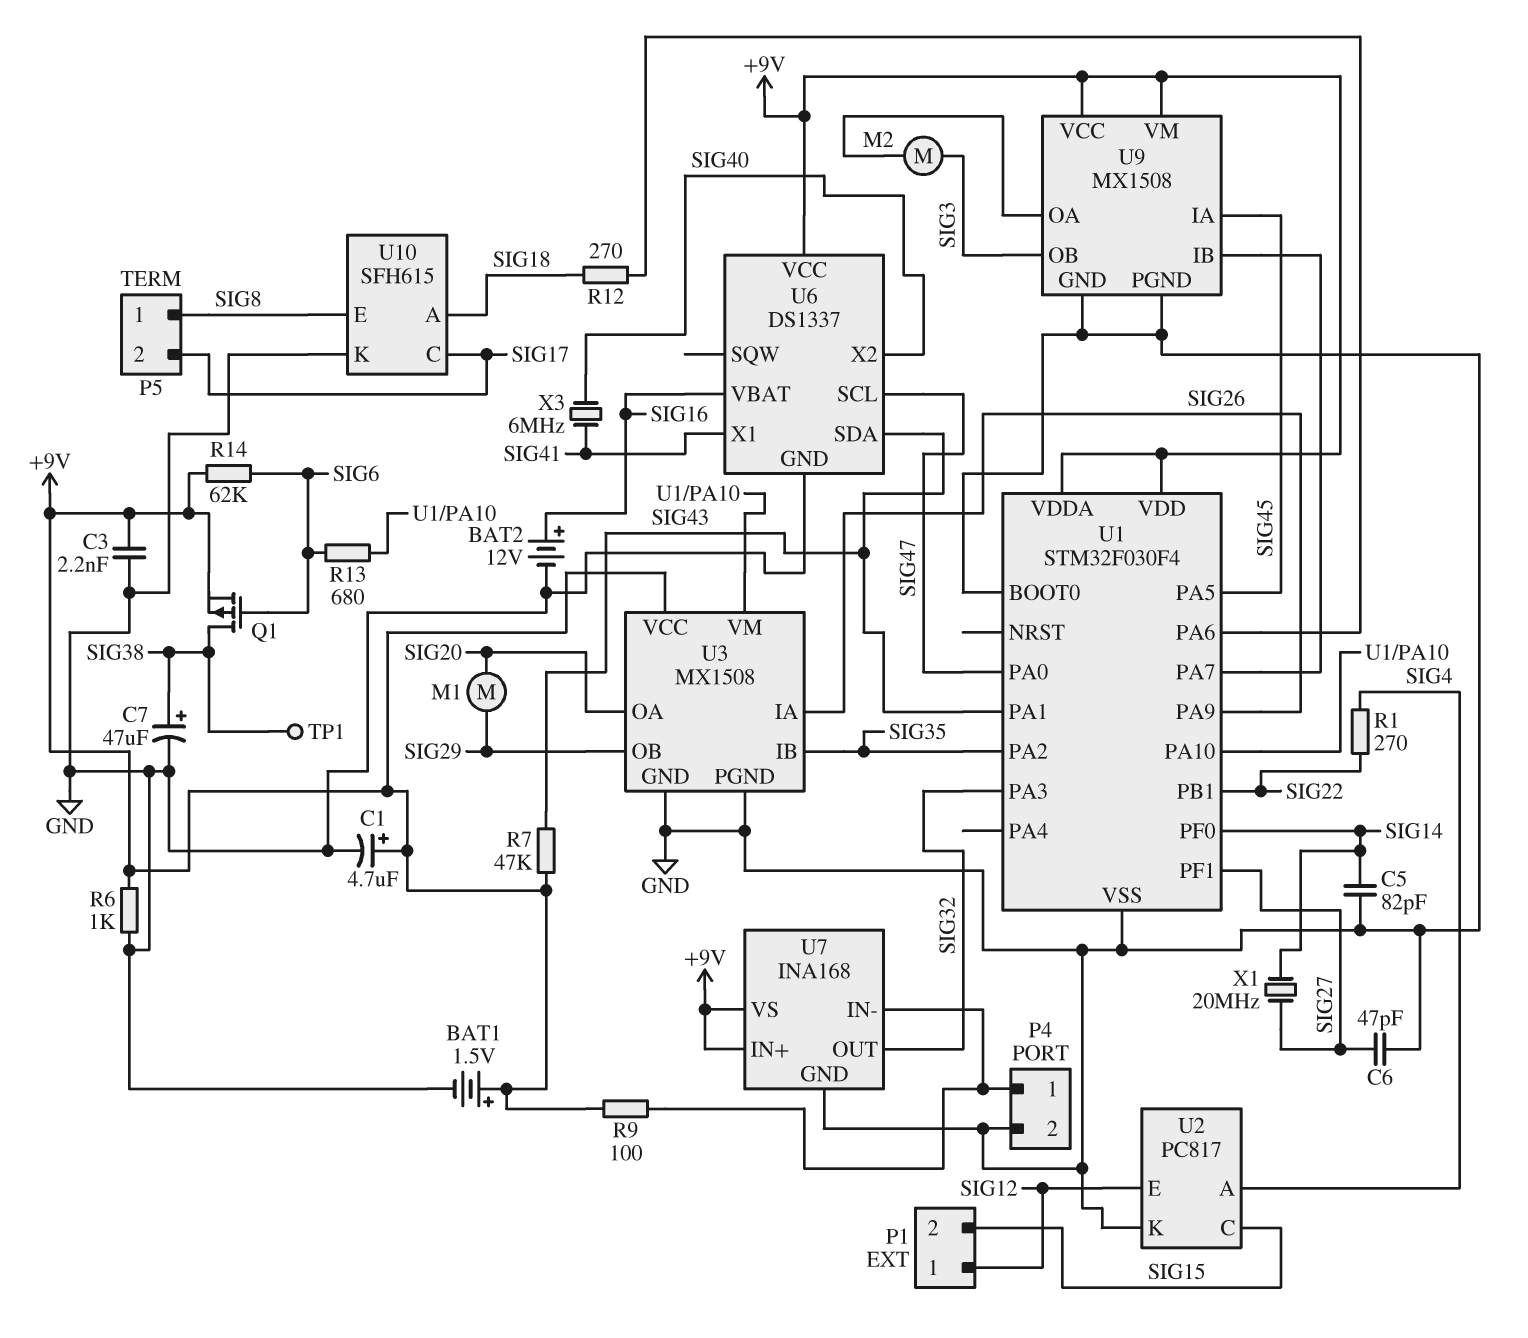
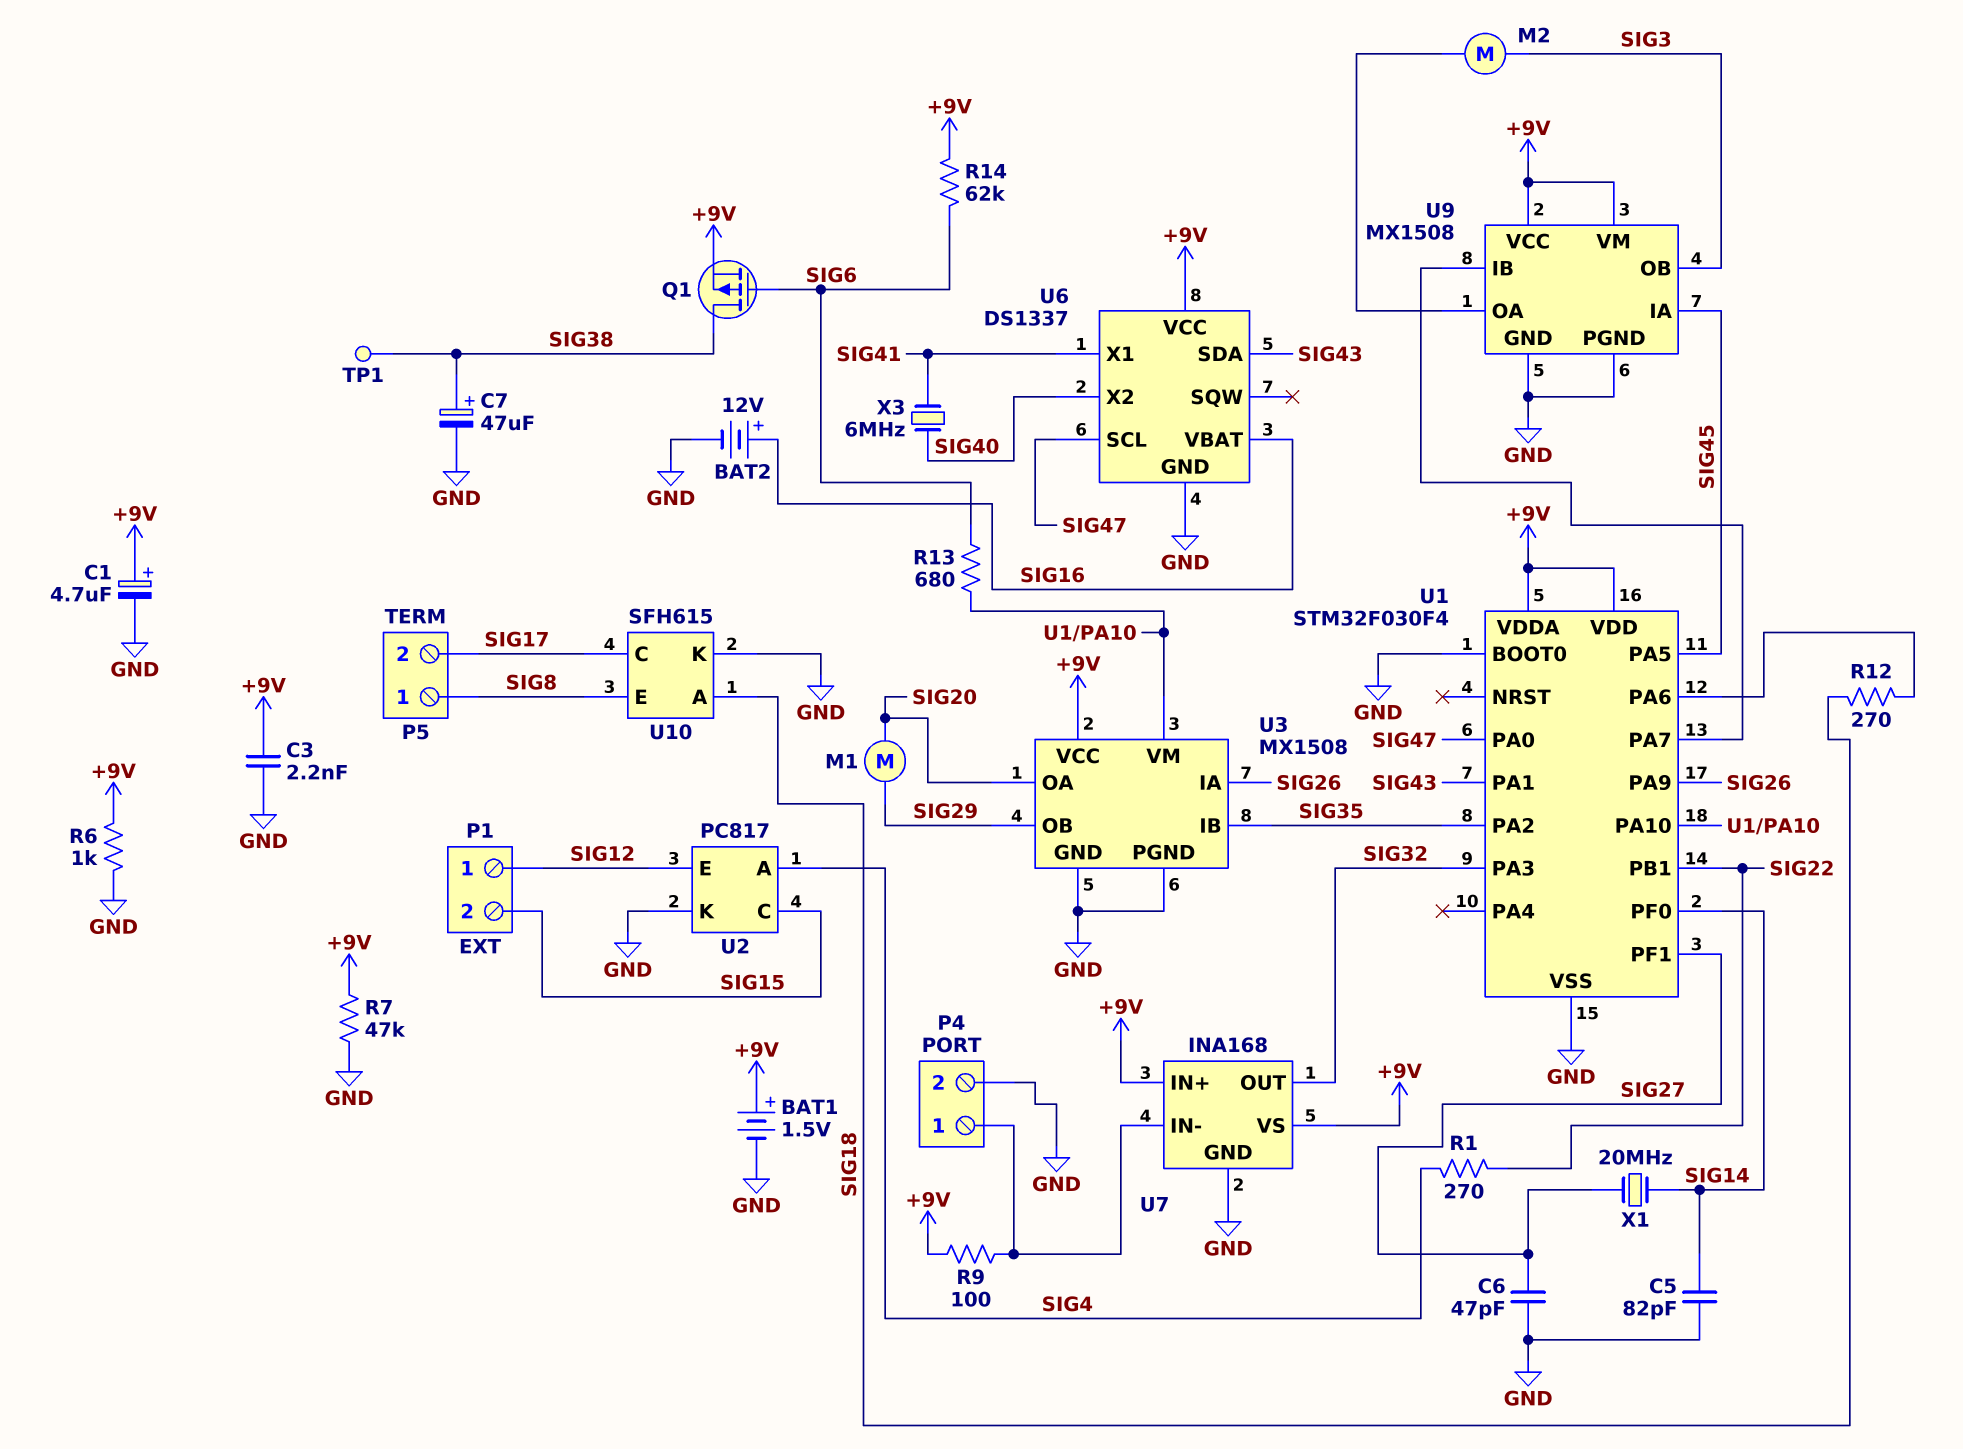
R7: 47k (+9V, SIG43) -> 47k (+9V, GND)

